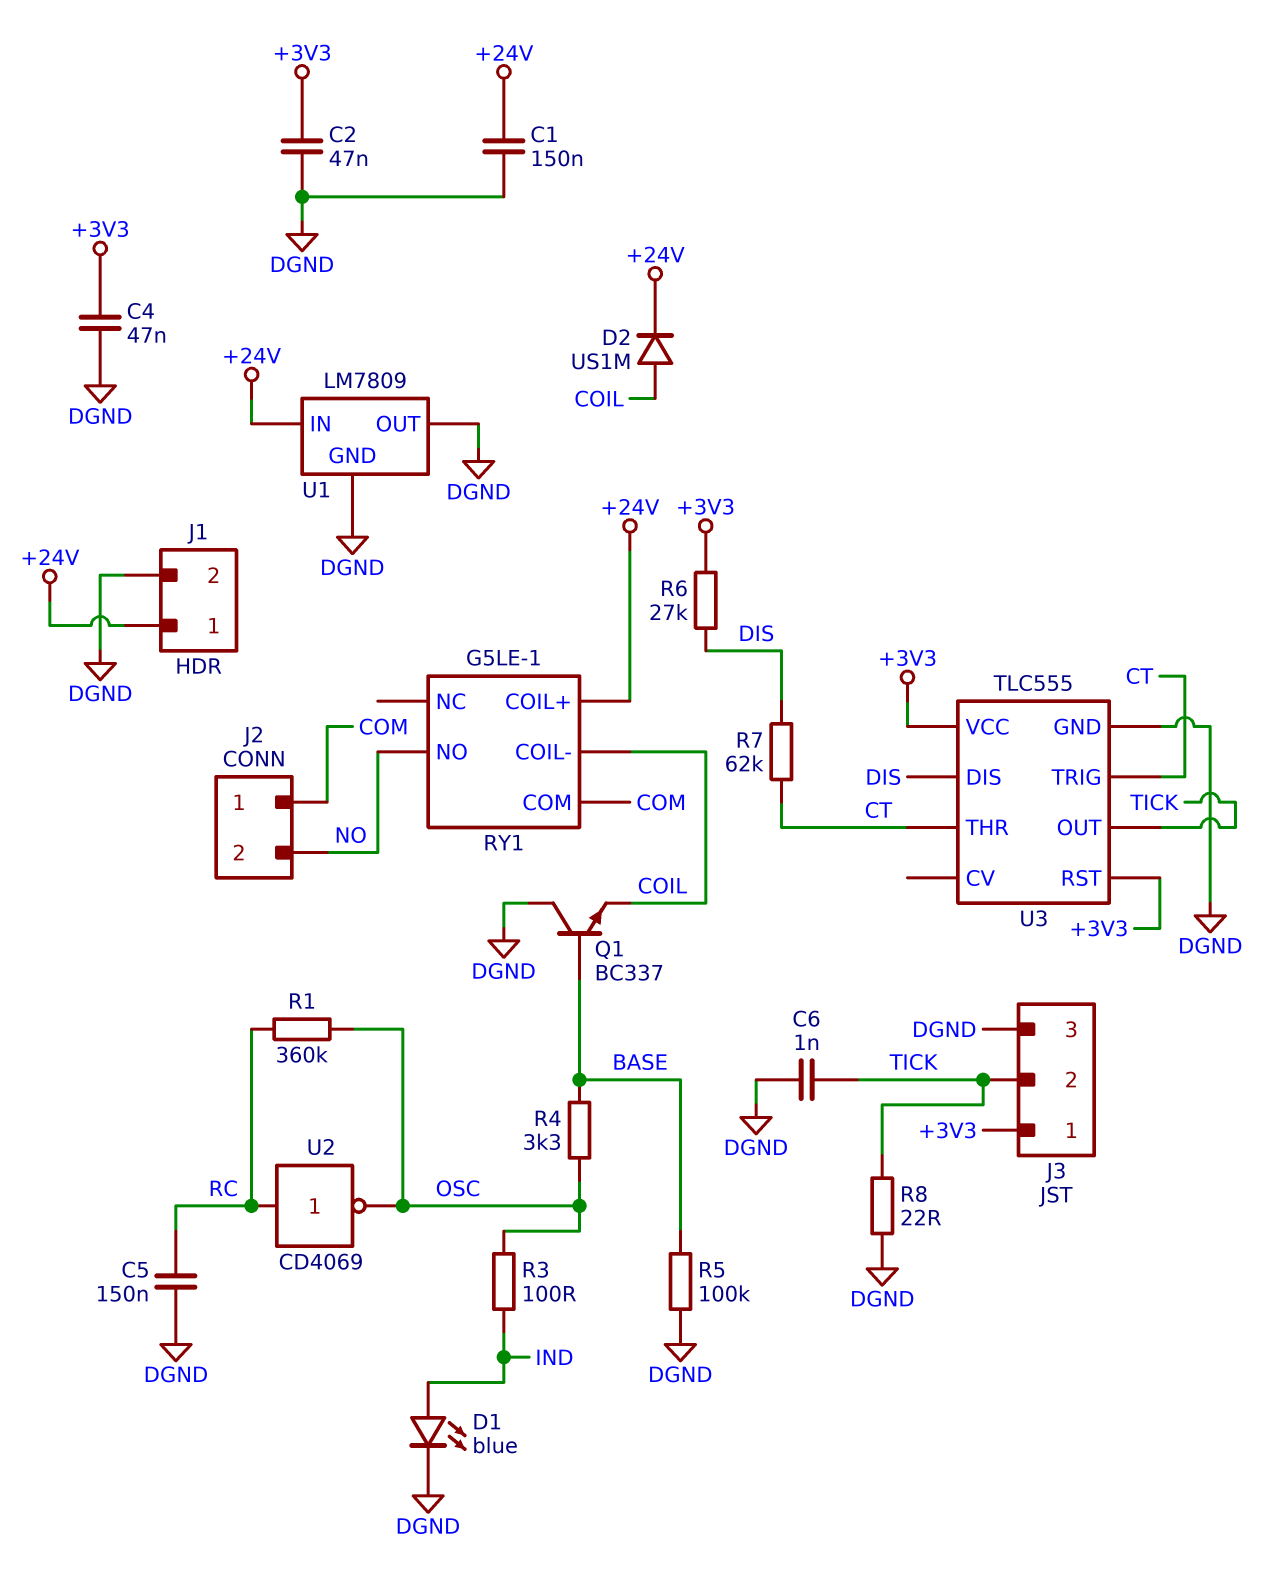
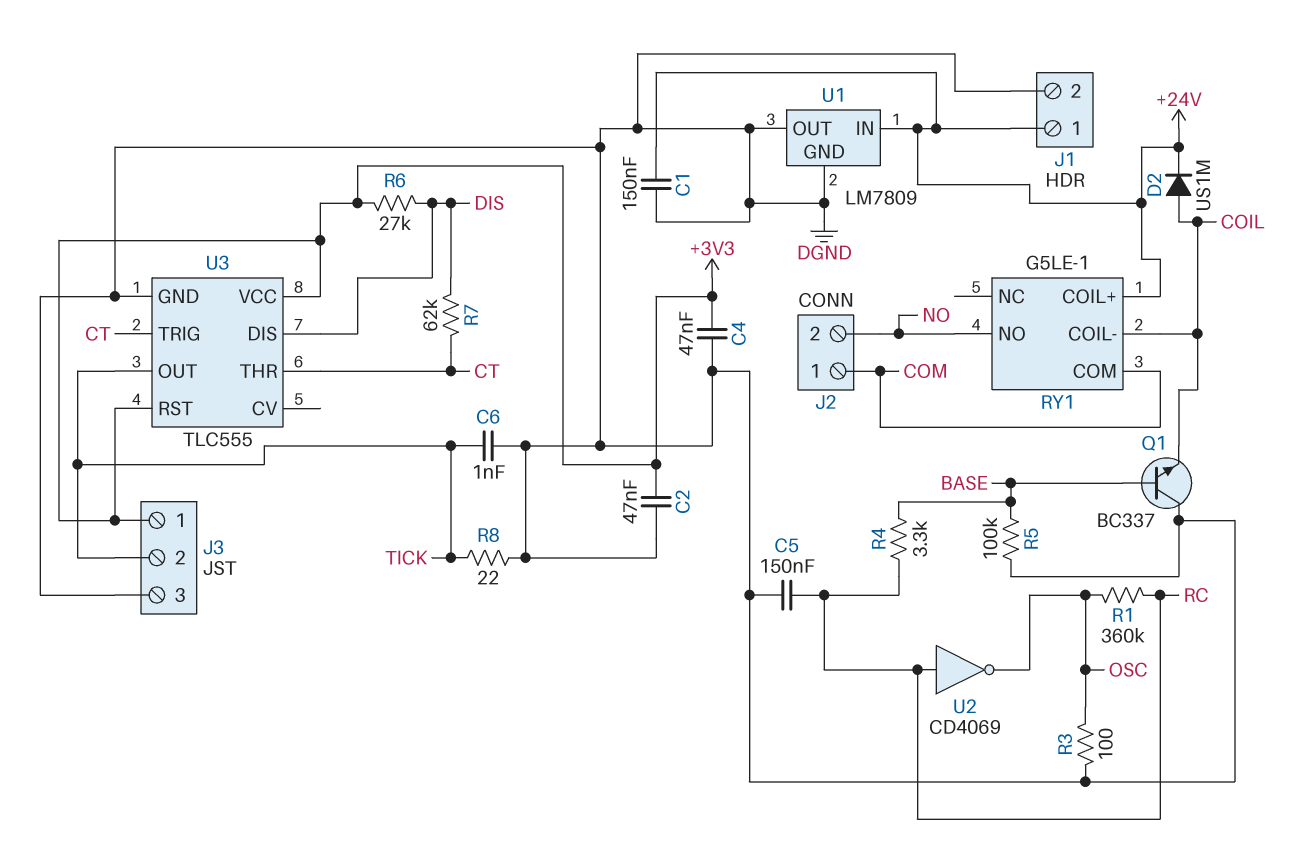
D1: LED blue (A IND, K DGND) -> none
R3: 100 (IND, OSC) -> 100 (DGND, OSC)
R4: 3.3k (BASE, OSC) -> 3.3k (BASE, RC)

